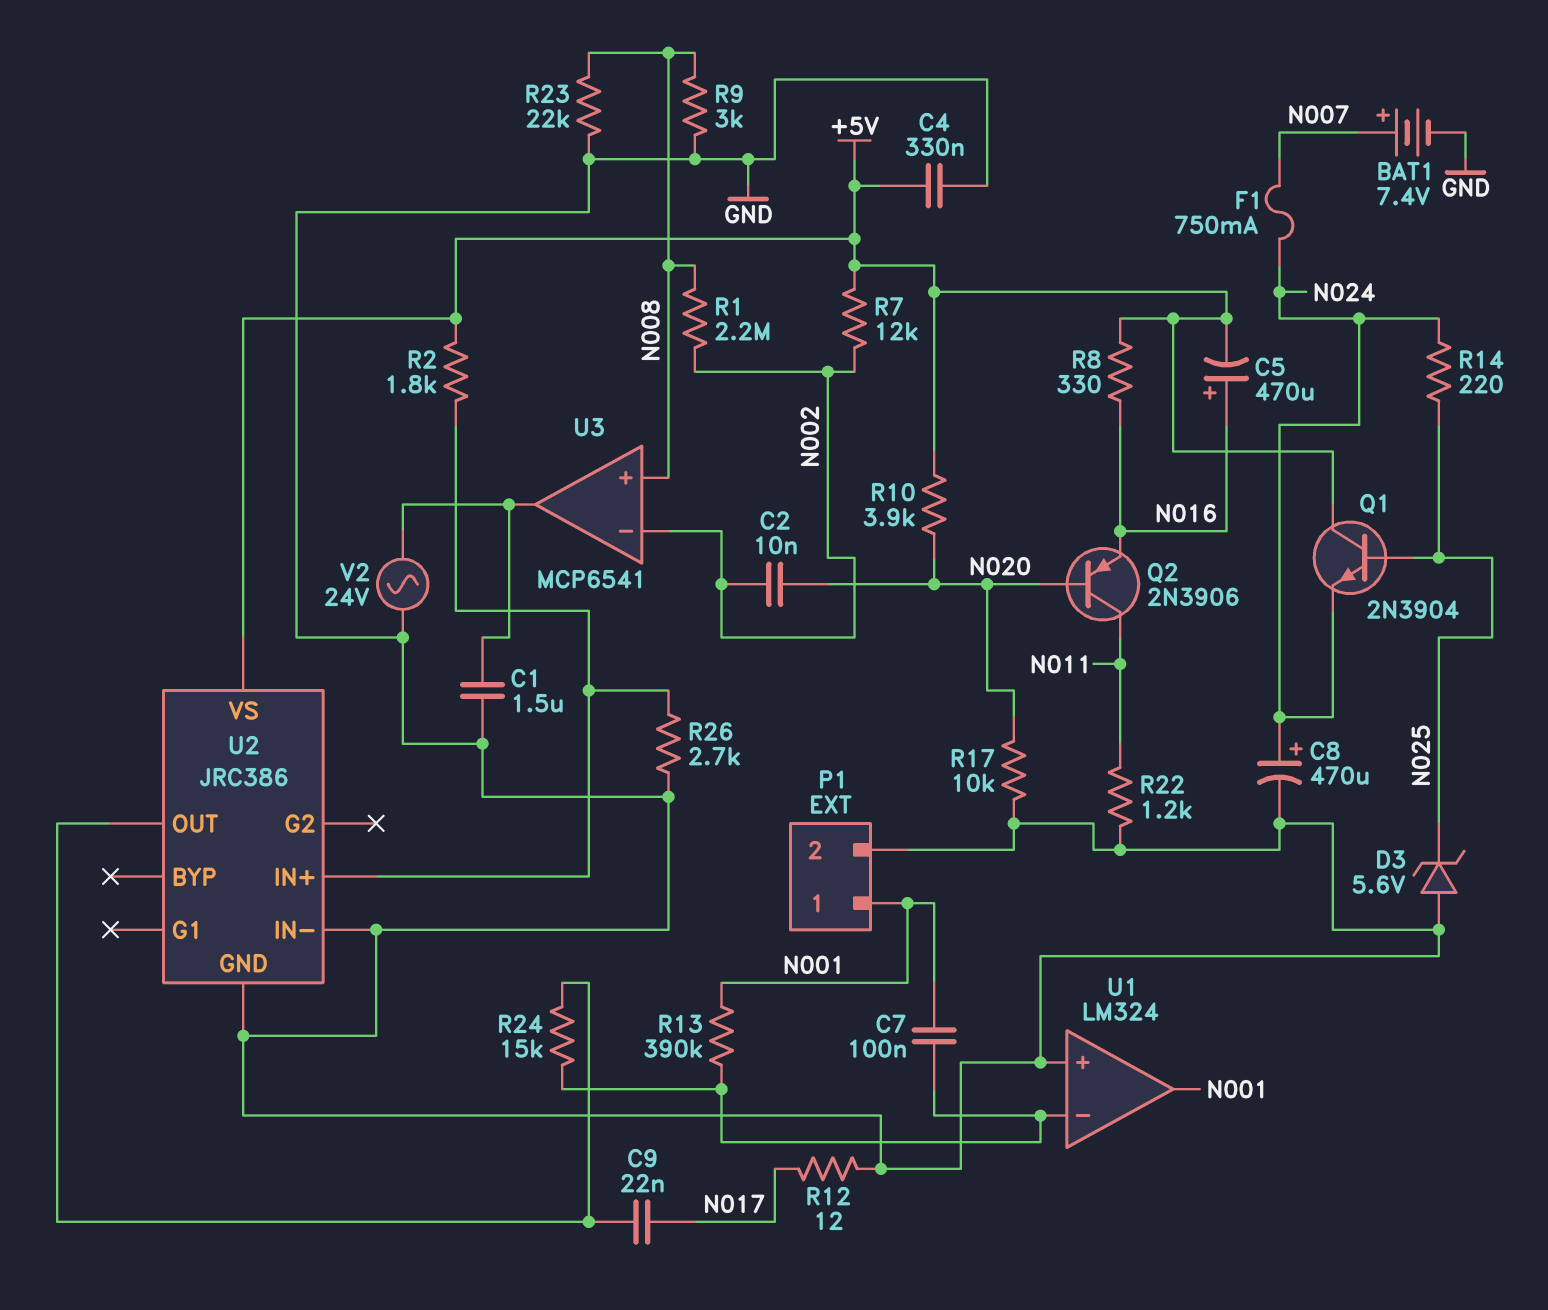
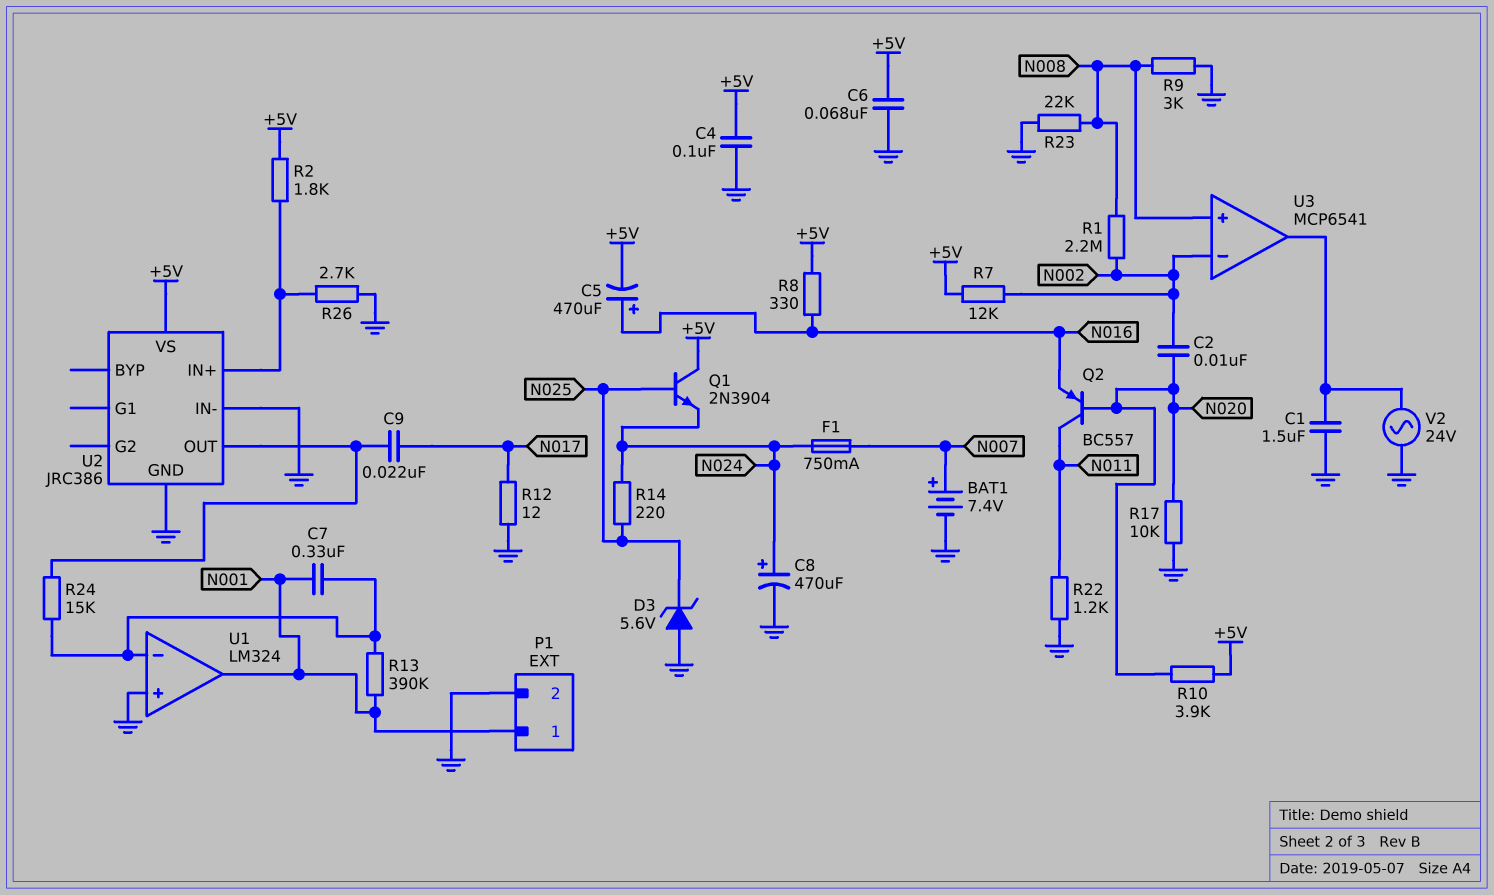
C4: 330nF (+5V, GND) -> 100nF (+5V, GND)
C6: none -> 68nF (+5V, GND)
C7: 100nF (N001, U1/in-) -> 330nF (N001, U1/in-)
Q2: PNP 2N3906 (B N020, C N011, E N016) -> PNP BC557 (B N020, C N011, E N016)

